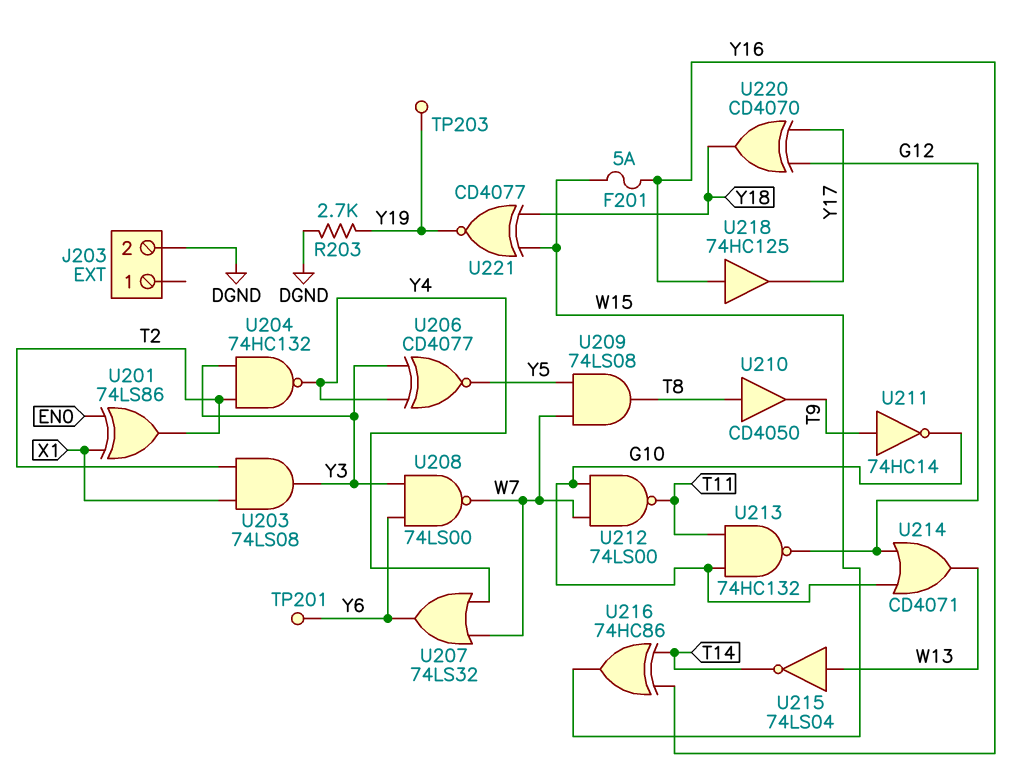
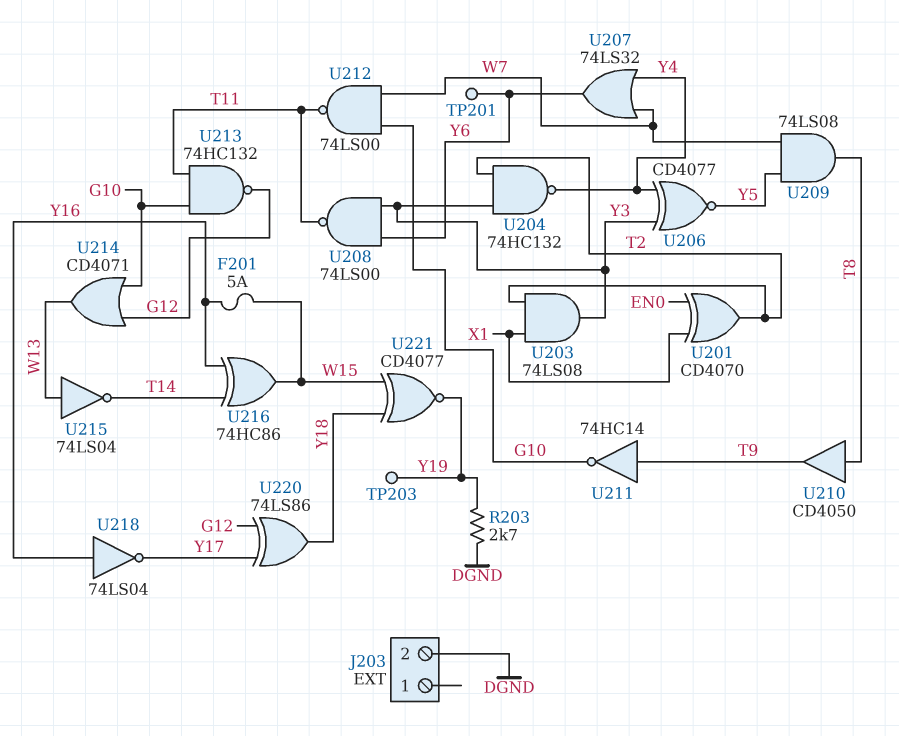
U201: XOR 74LS86 (in EN0, in X1, out T2) -> XOR CD4070 (in EN0, in X1, out T2)
U208: NAND 74LS00 (in Y3, in Y6, out W7) -> NAND 74LS00 (in Y3, in Y6, out T11)
U218: buffer 74HC125 (in Y16, out Y17) -> NOT 74LS04 (in Y16, out Y17)
U220: XOR CD4070 (in G12, in Y17, out Y18) -> XOR 74LS86 (in G12, in Y17, out Y18)

